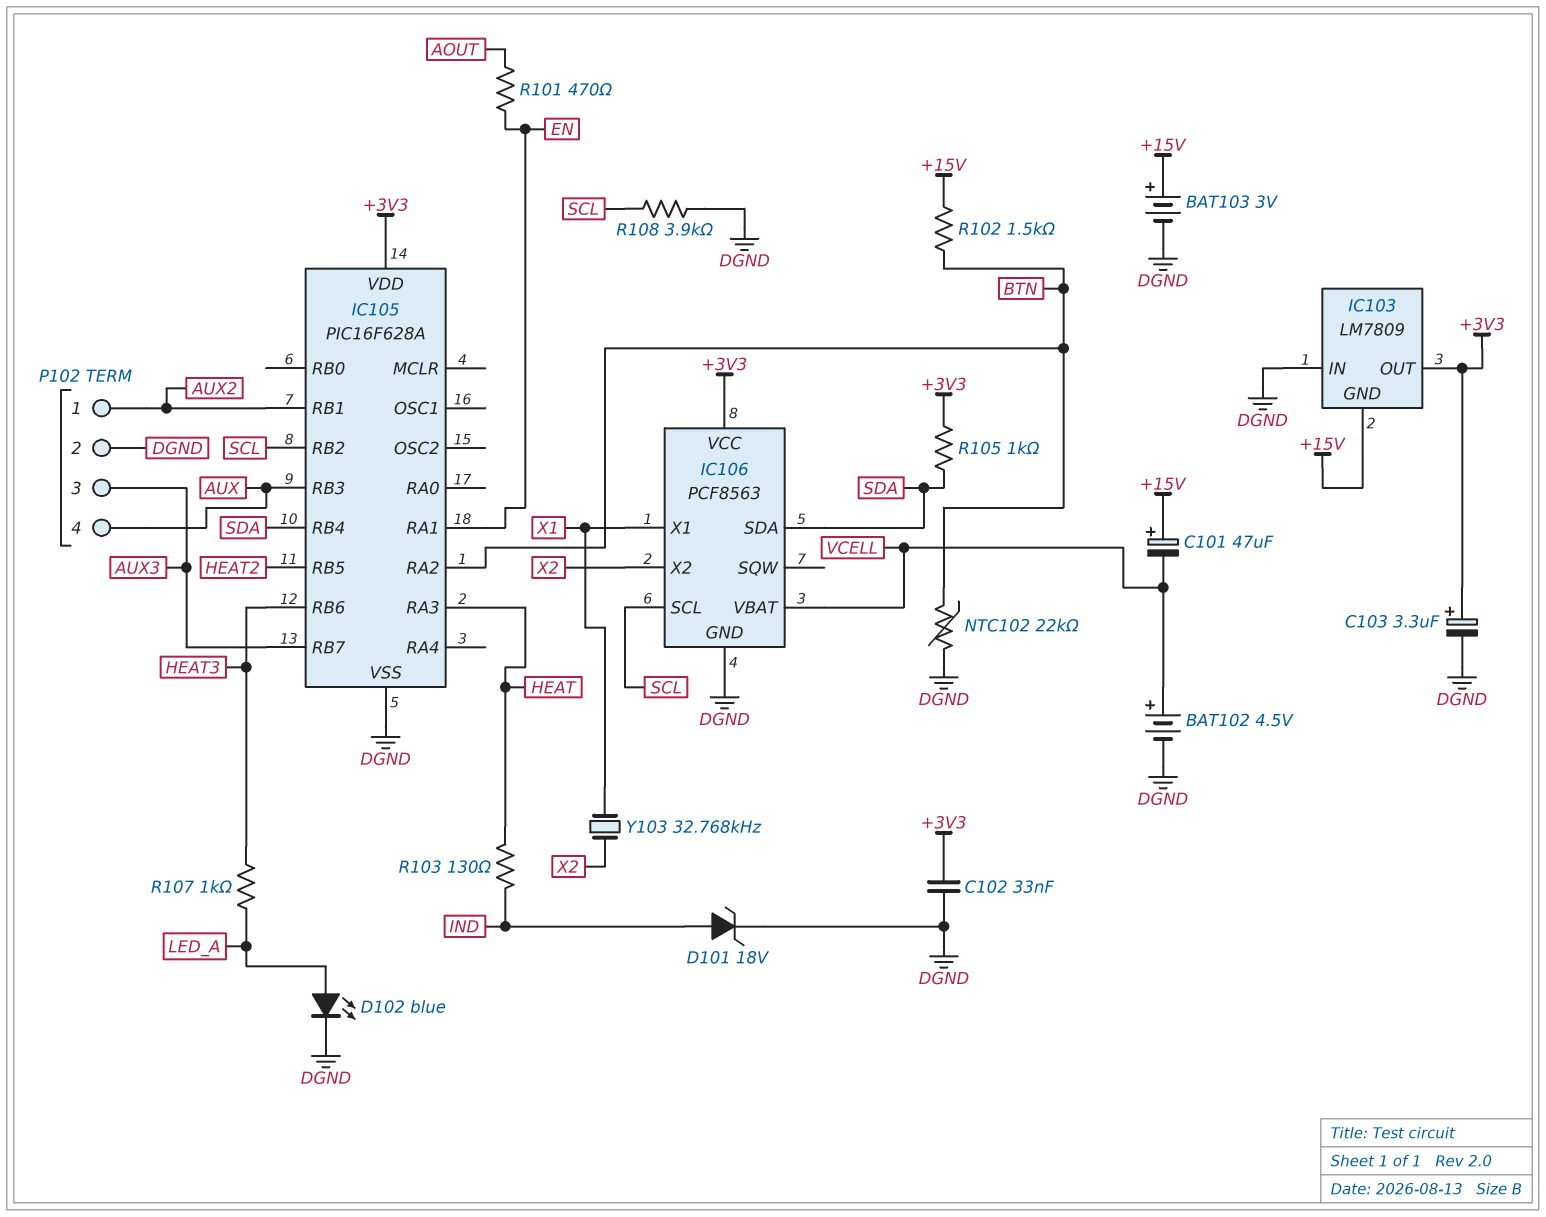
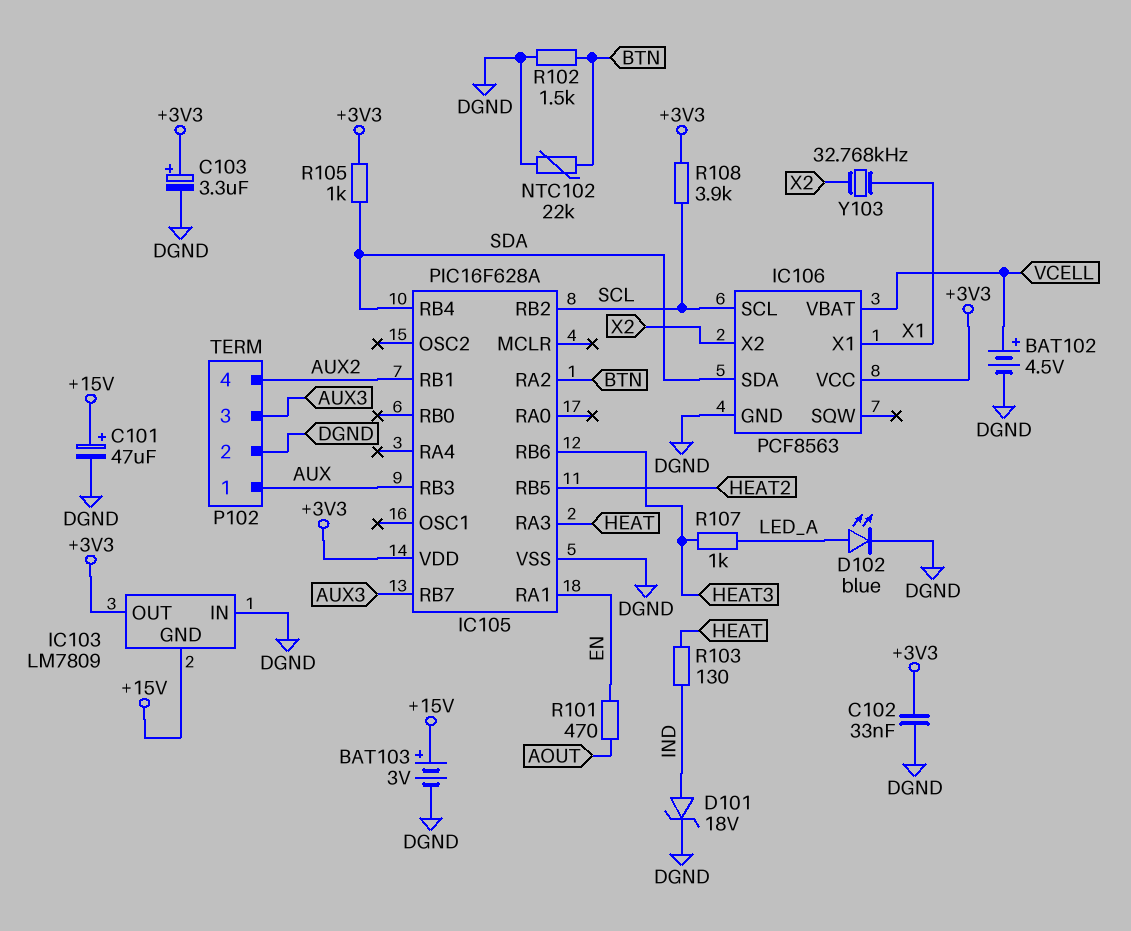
C101: 47uF (plus +15V, minus VCELL) -> 47uF (plus +15V, minus DGND)
P102 pin 1: AUX2 -> AUX
P102 pin 4: AUX -> AUX2
R102: 1.5k (+15V, BTN) -> 1.5k (BTN, DGND)
R108: 3.9k (DGND, SCL) -> 3.9k (+3V3, SCL)

